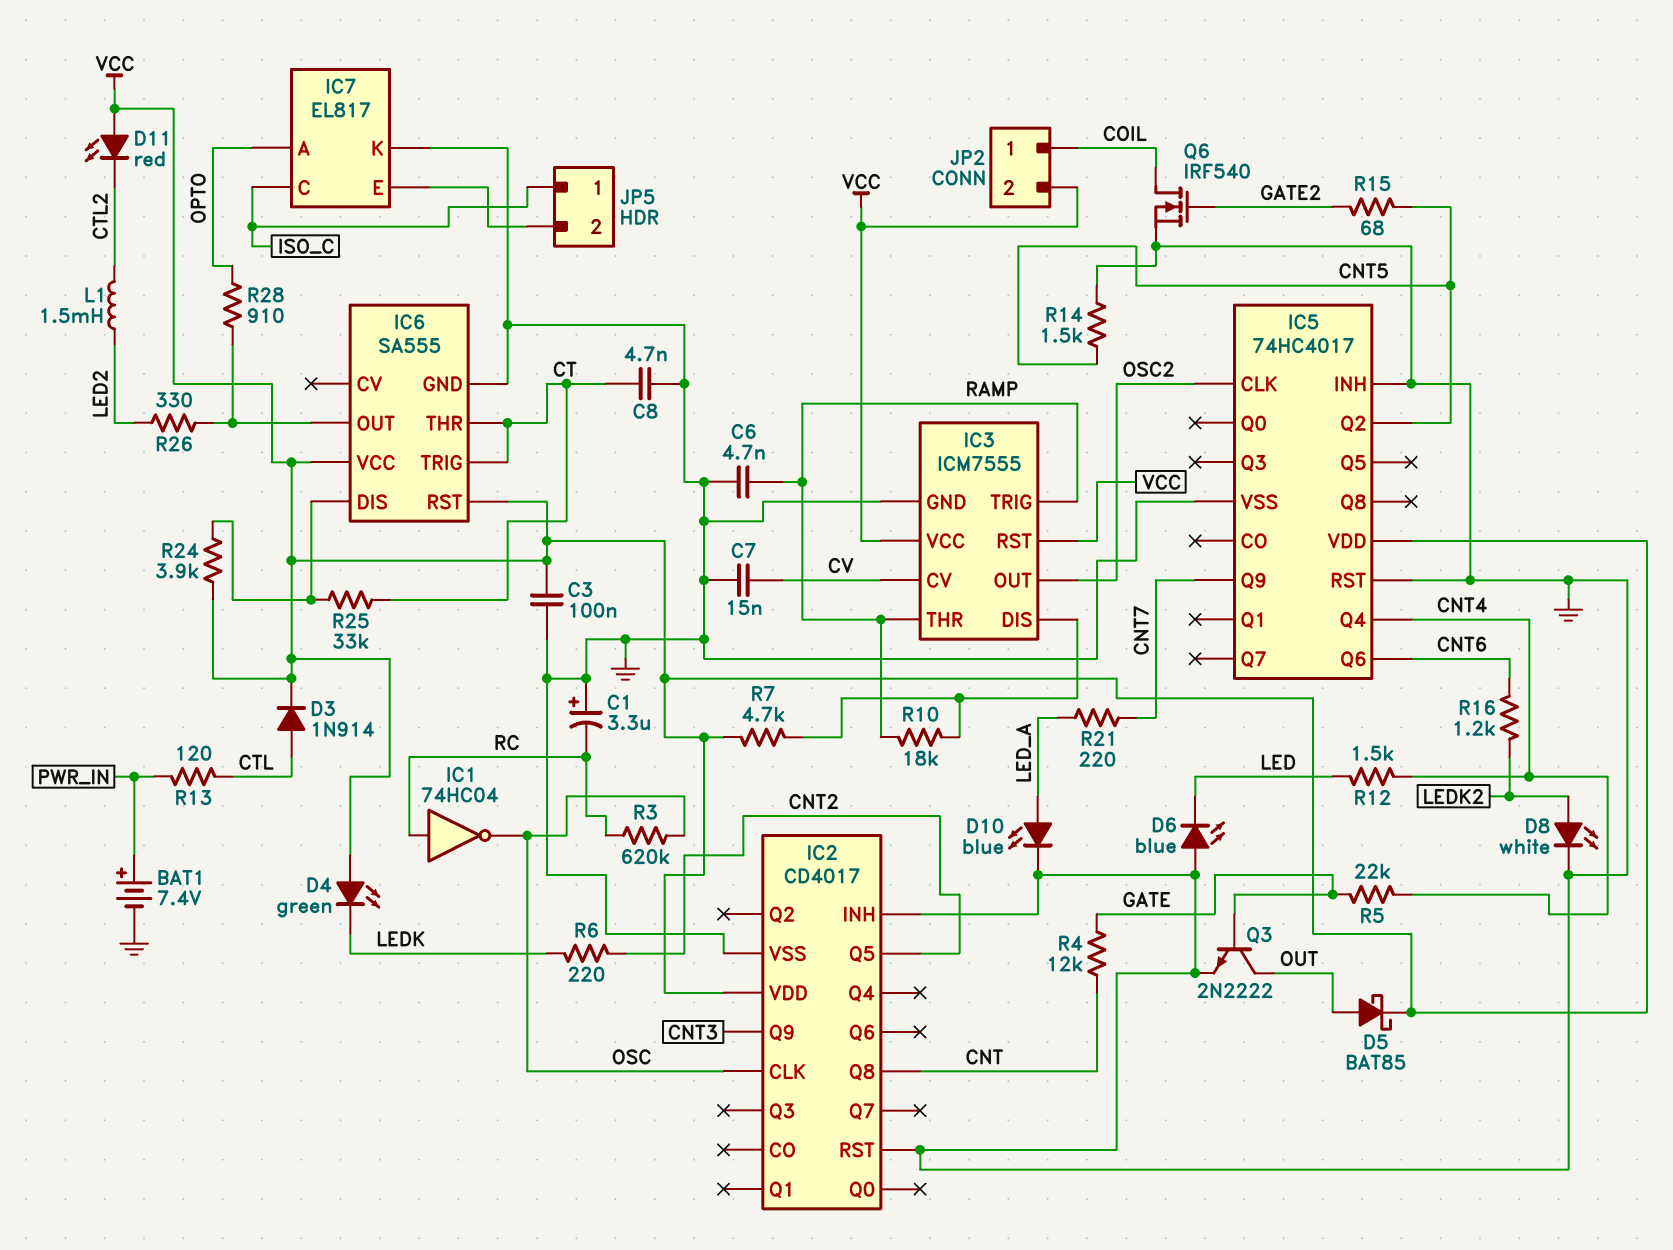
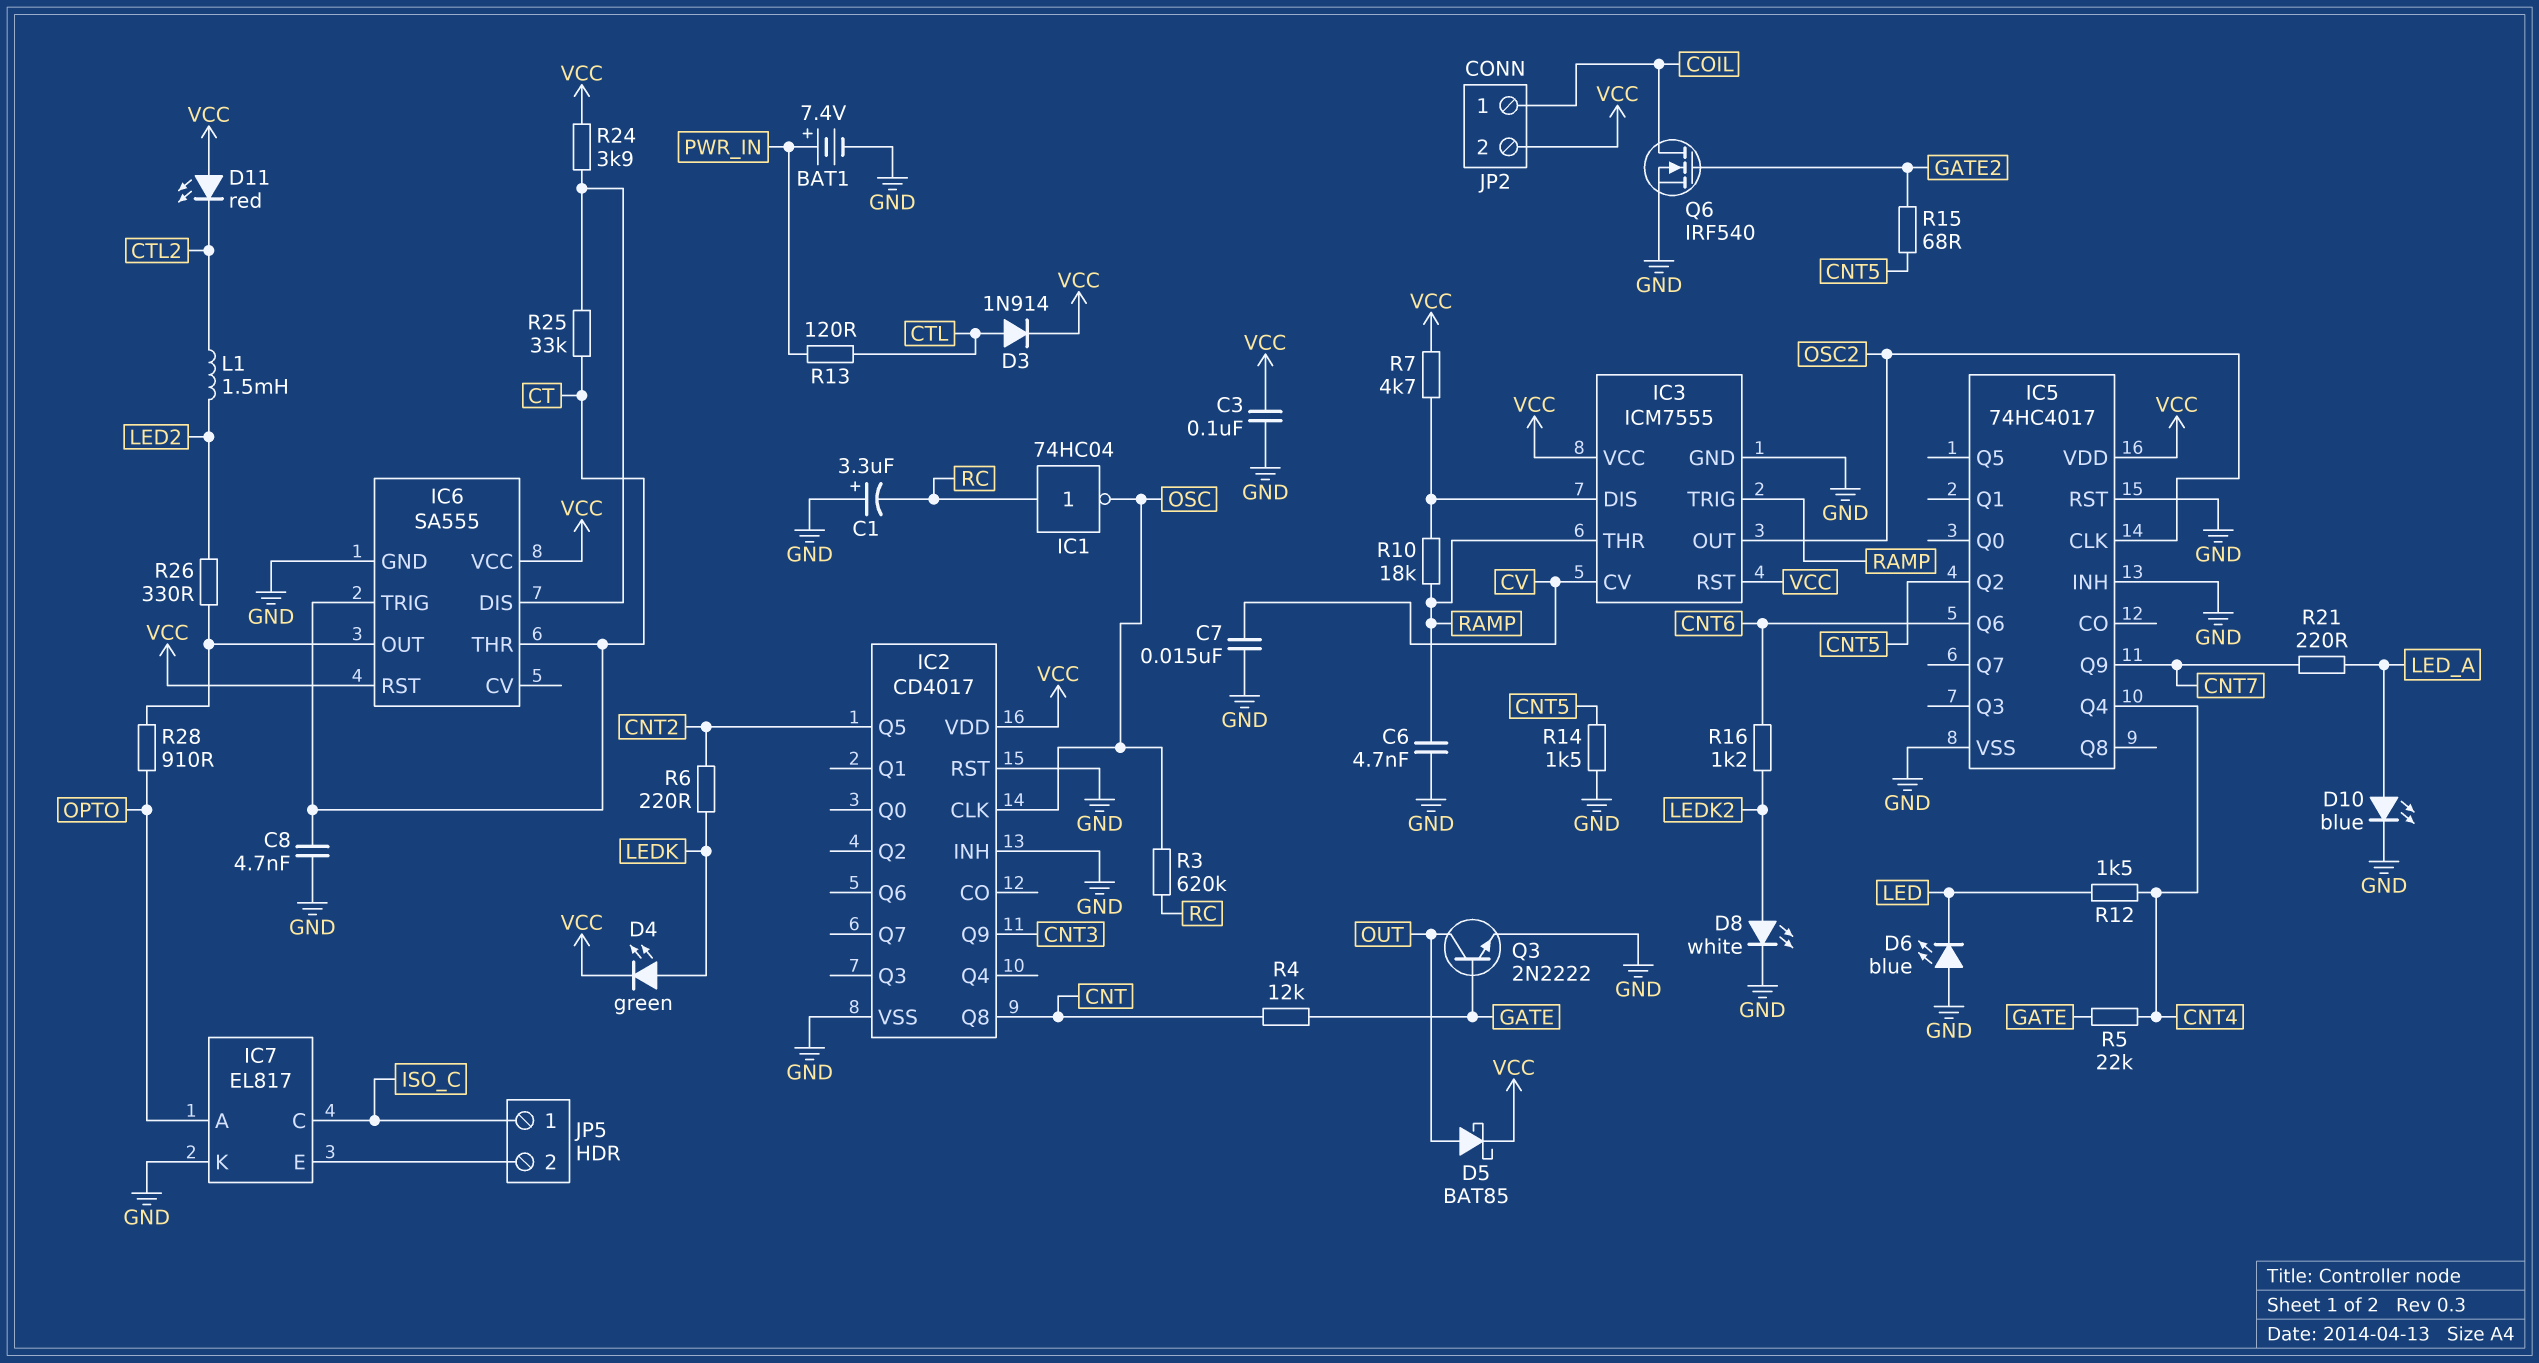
D4: LED green (A VCC, K LEDK) -> LED green (A LEDK, K VCC)

